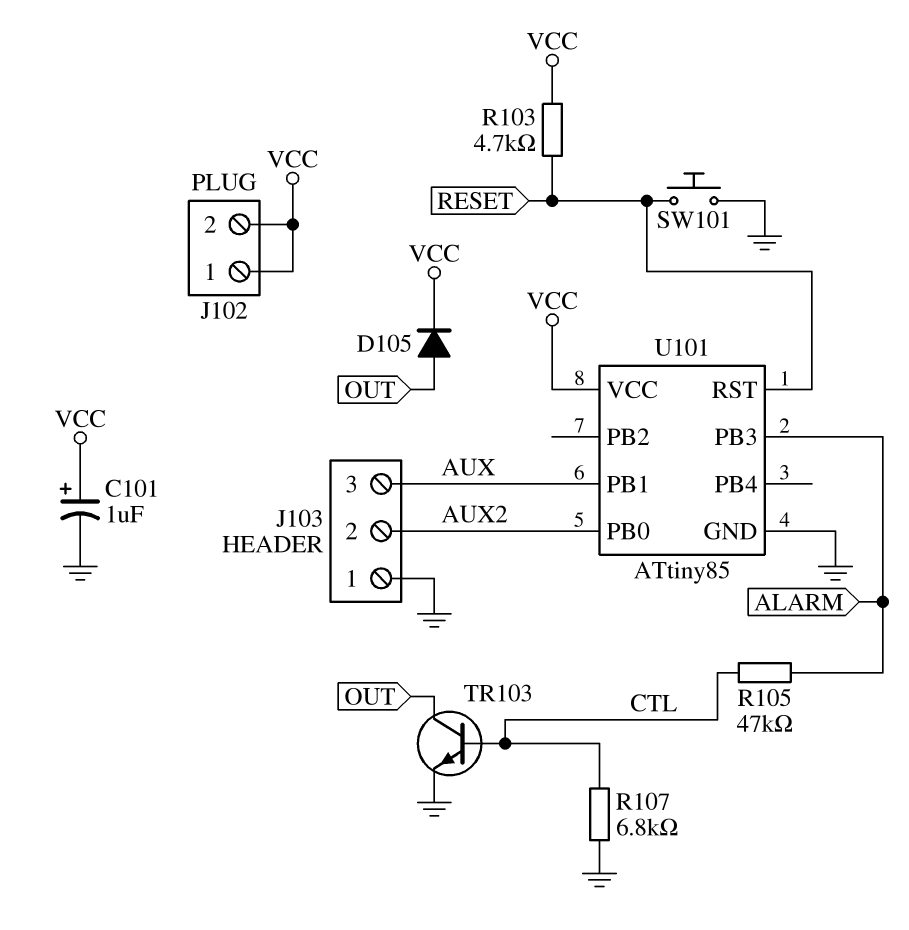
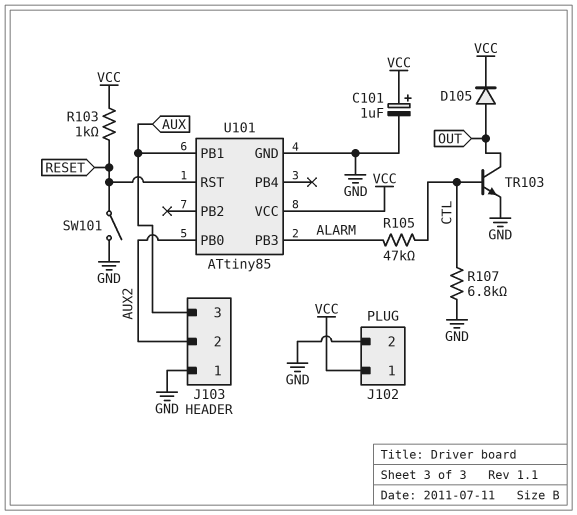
J102 pin 2: VCC -> GND
R103: 4.7k (RESET, VCC) -> 1k (RESET, VCC)
SW101: button (GND, RESET) -> switch (GND, RESET)

